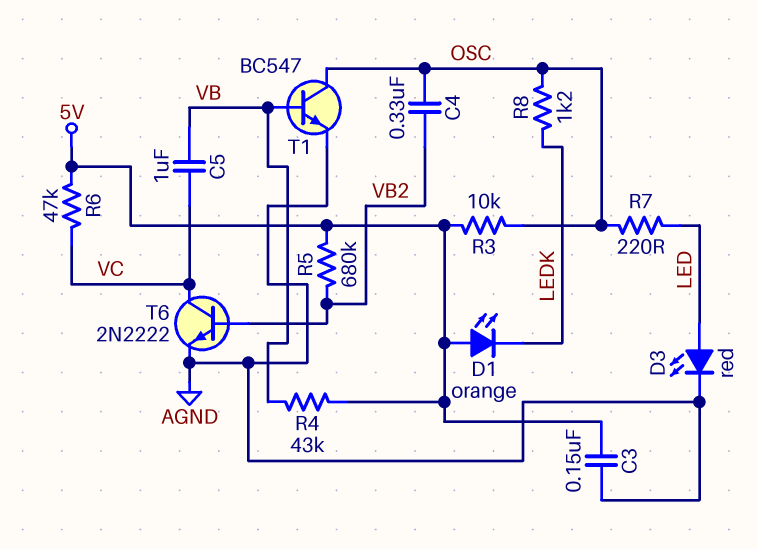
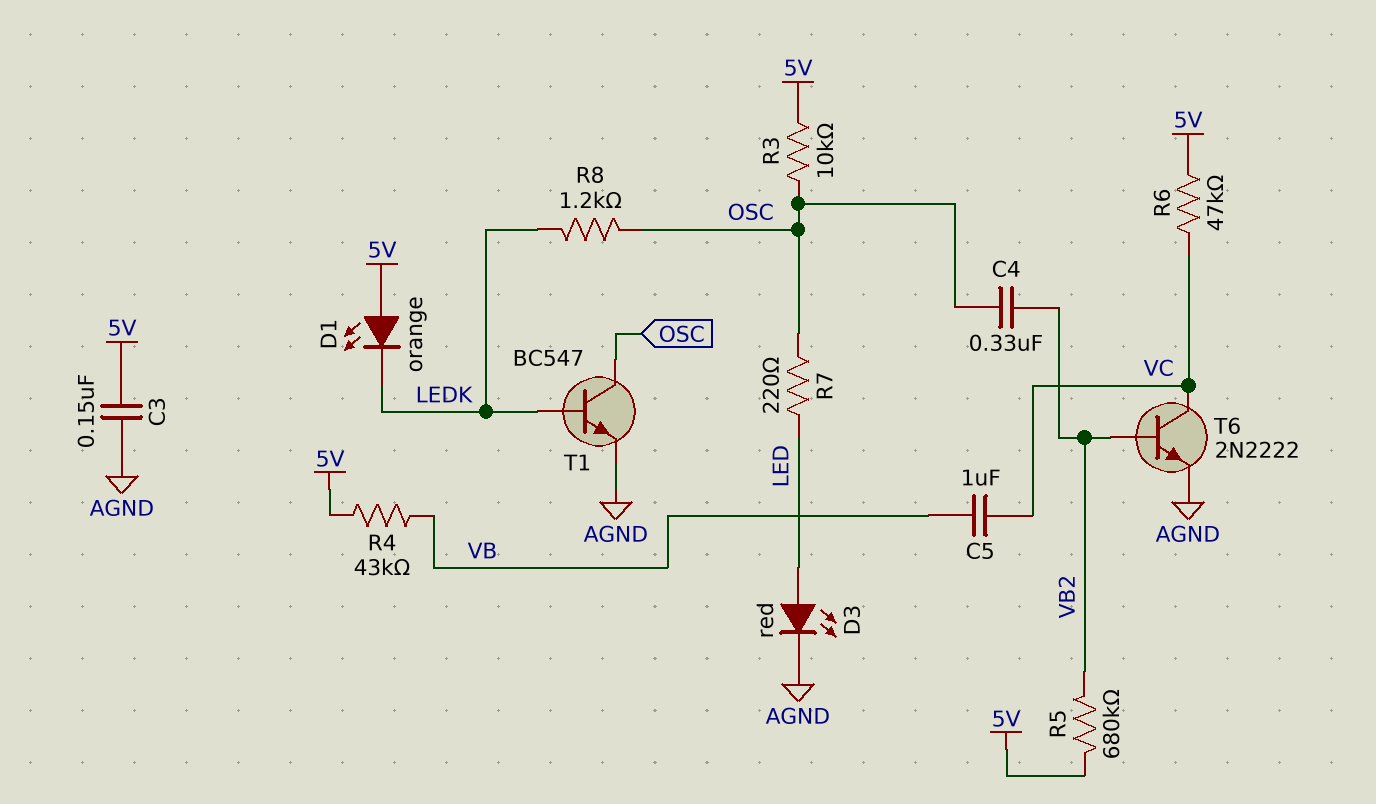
T1: NPN BC547 (B VB, C OSC, E AGND) -> NPN BC547 (B LEDK, C OSC, E AGND)

